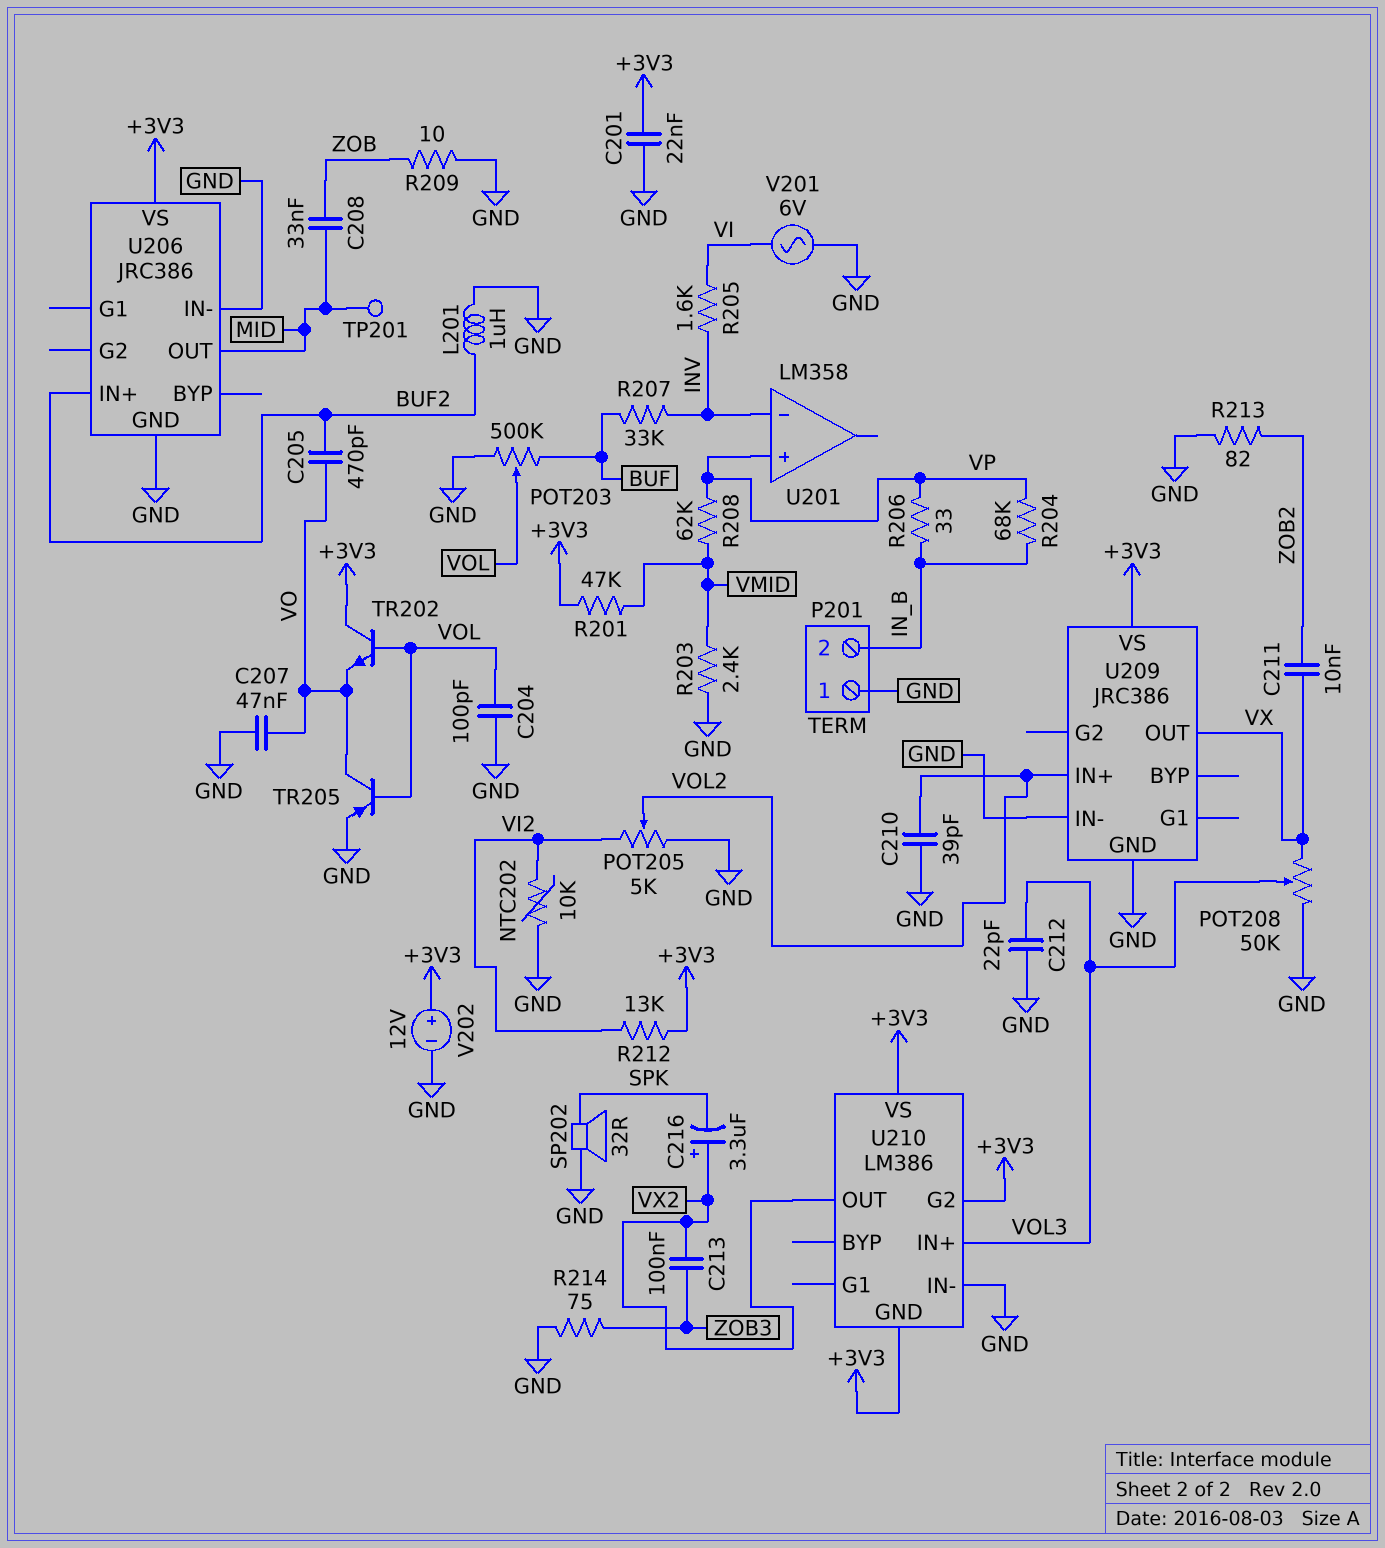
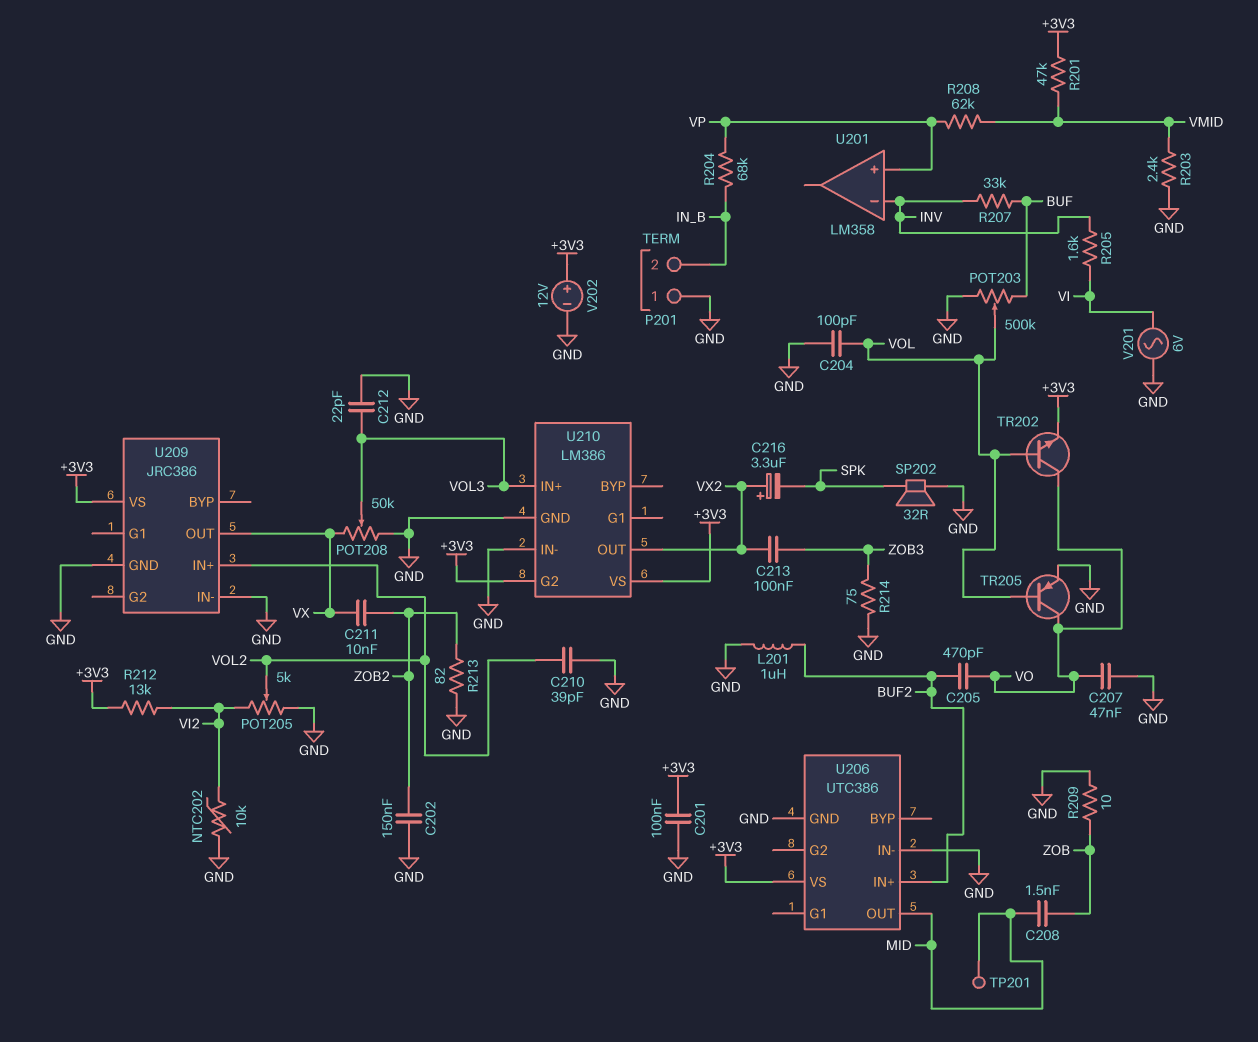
C201: 22nF (+3V3, GND) -> 100nF (+3V3, GND)
C202: none -> 150nF (GND, ZOB2)
C208: 33nF (MID, ZOB) -> 1.5nF (MID, ZOB)
R206: 33 (IN_B, VP) -> none
TR202: NPN (B VOL, C +3V3, E VO) -> NPN (B VOL, C VO, E +3V3)
U206: JRC386 -> UTC386
U210 pin GND: +3V3 -> GND

